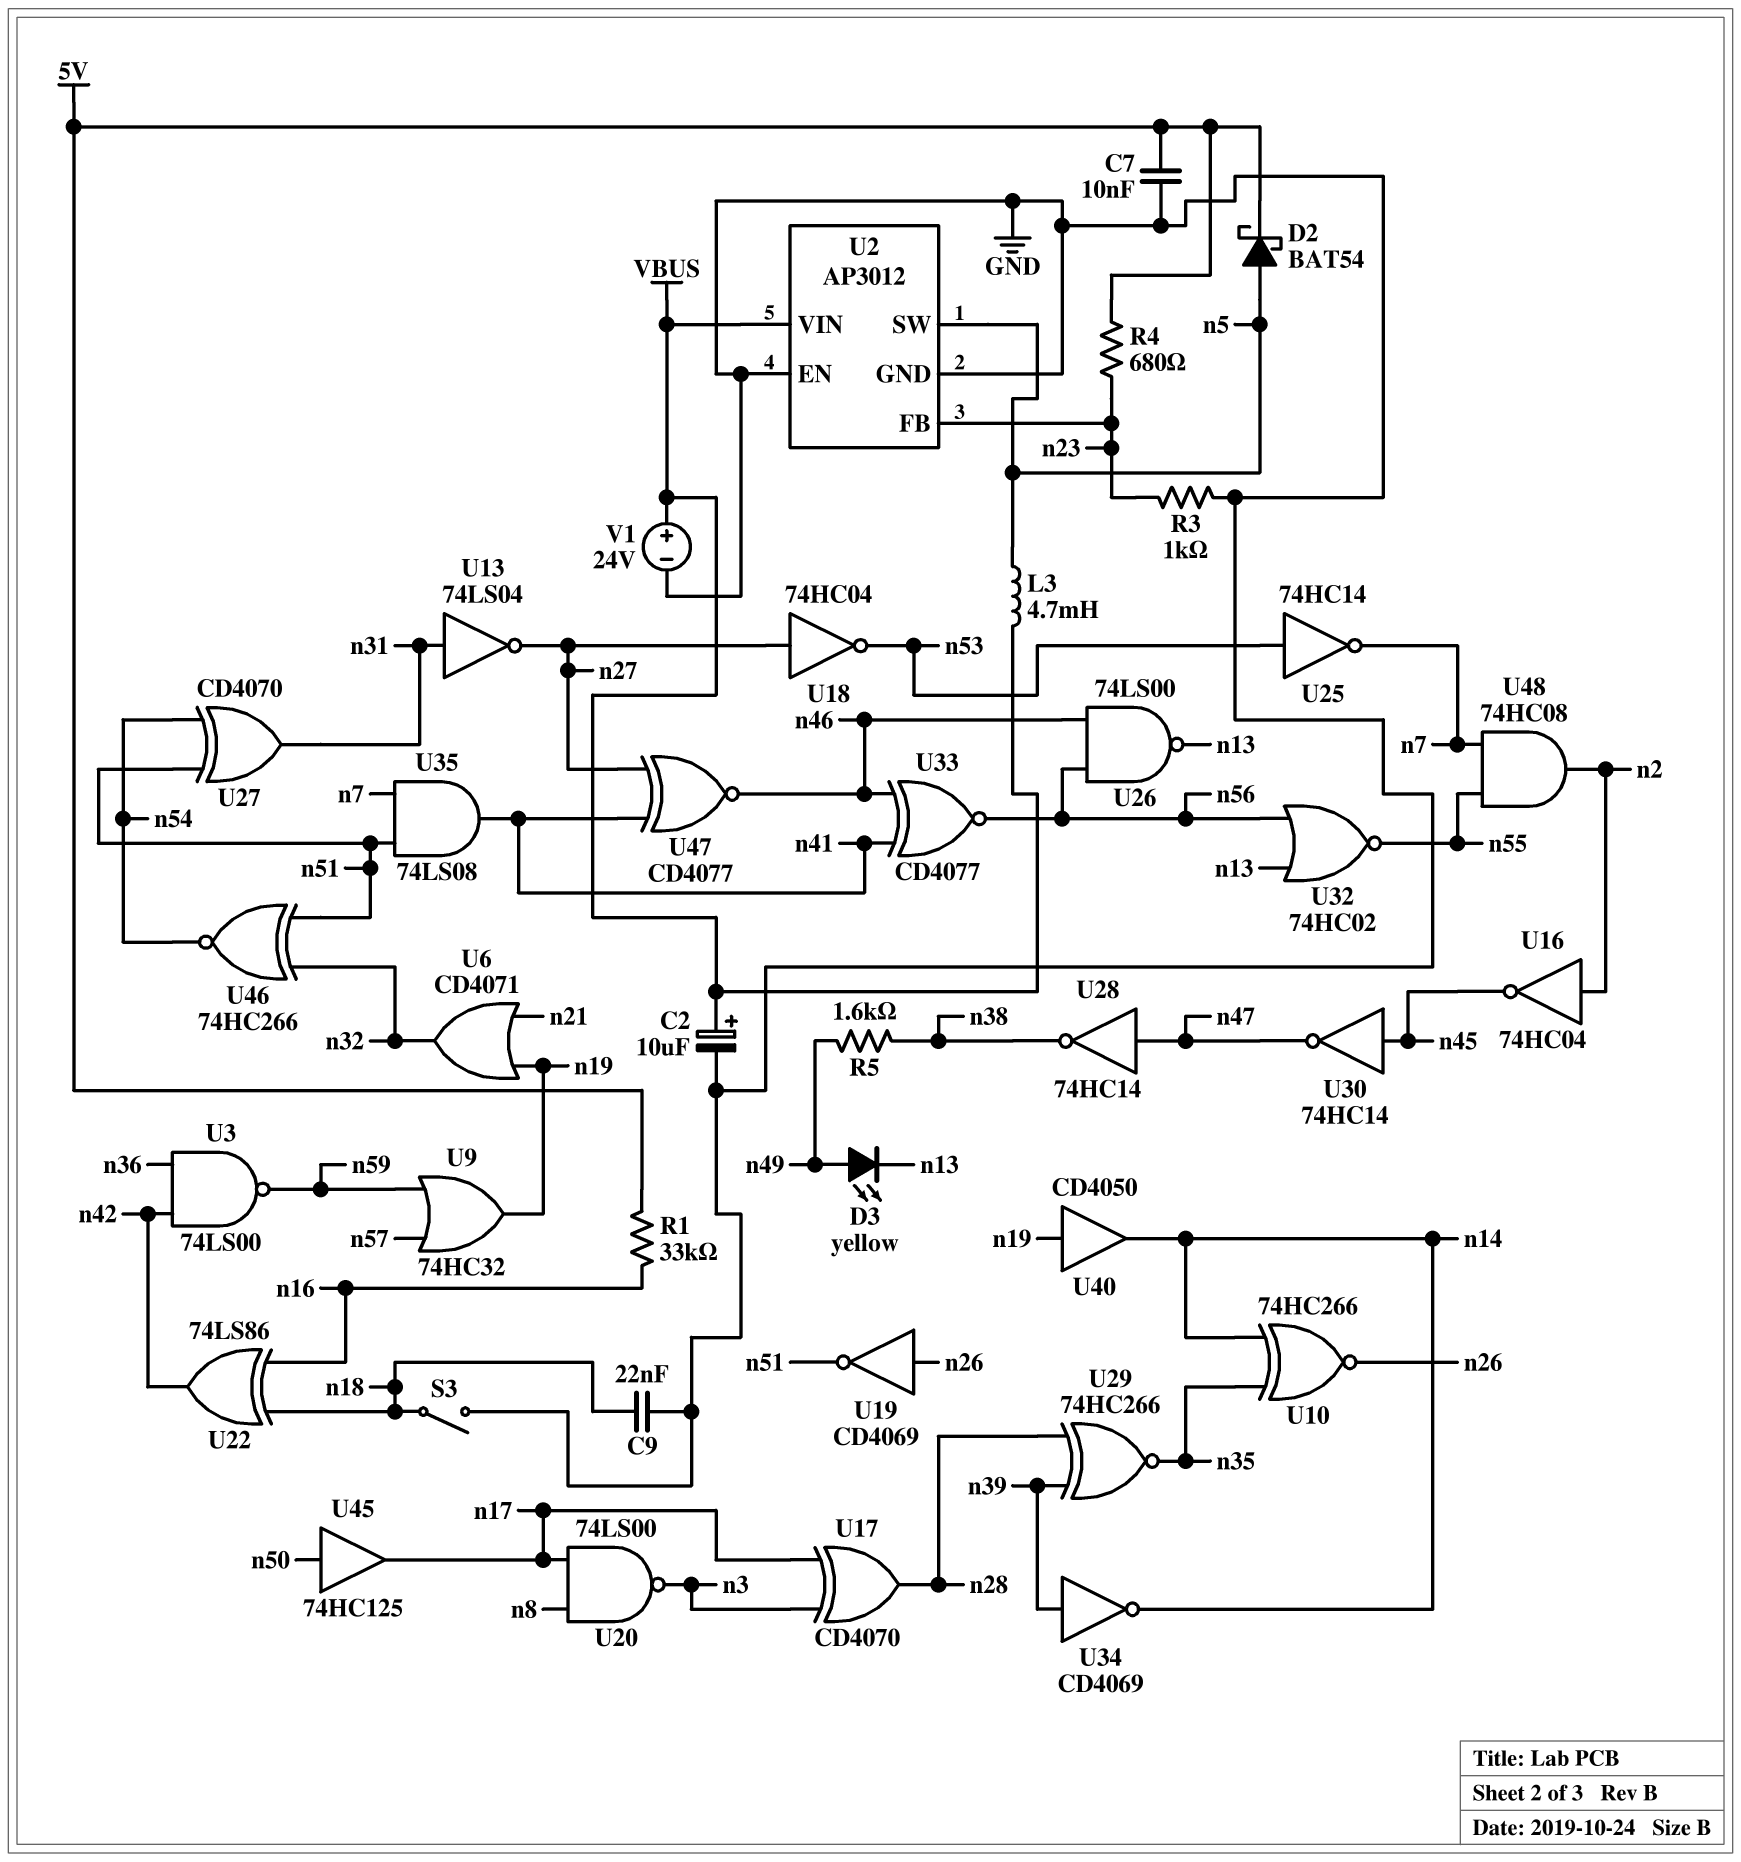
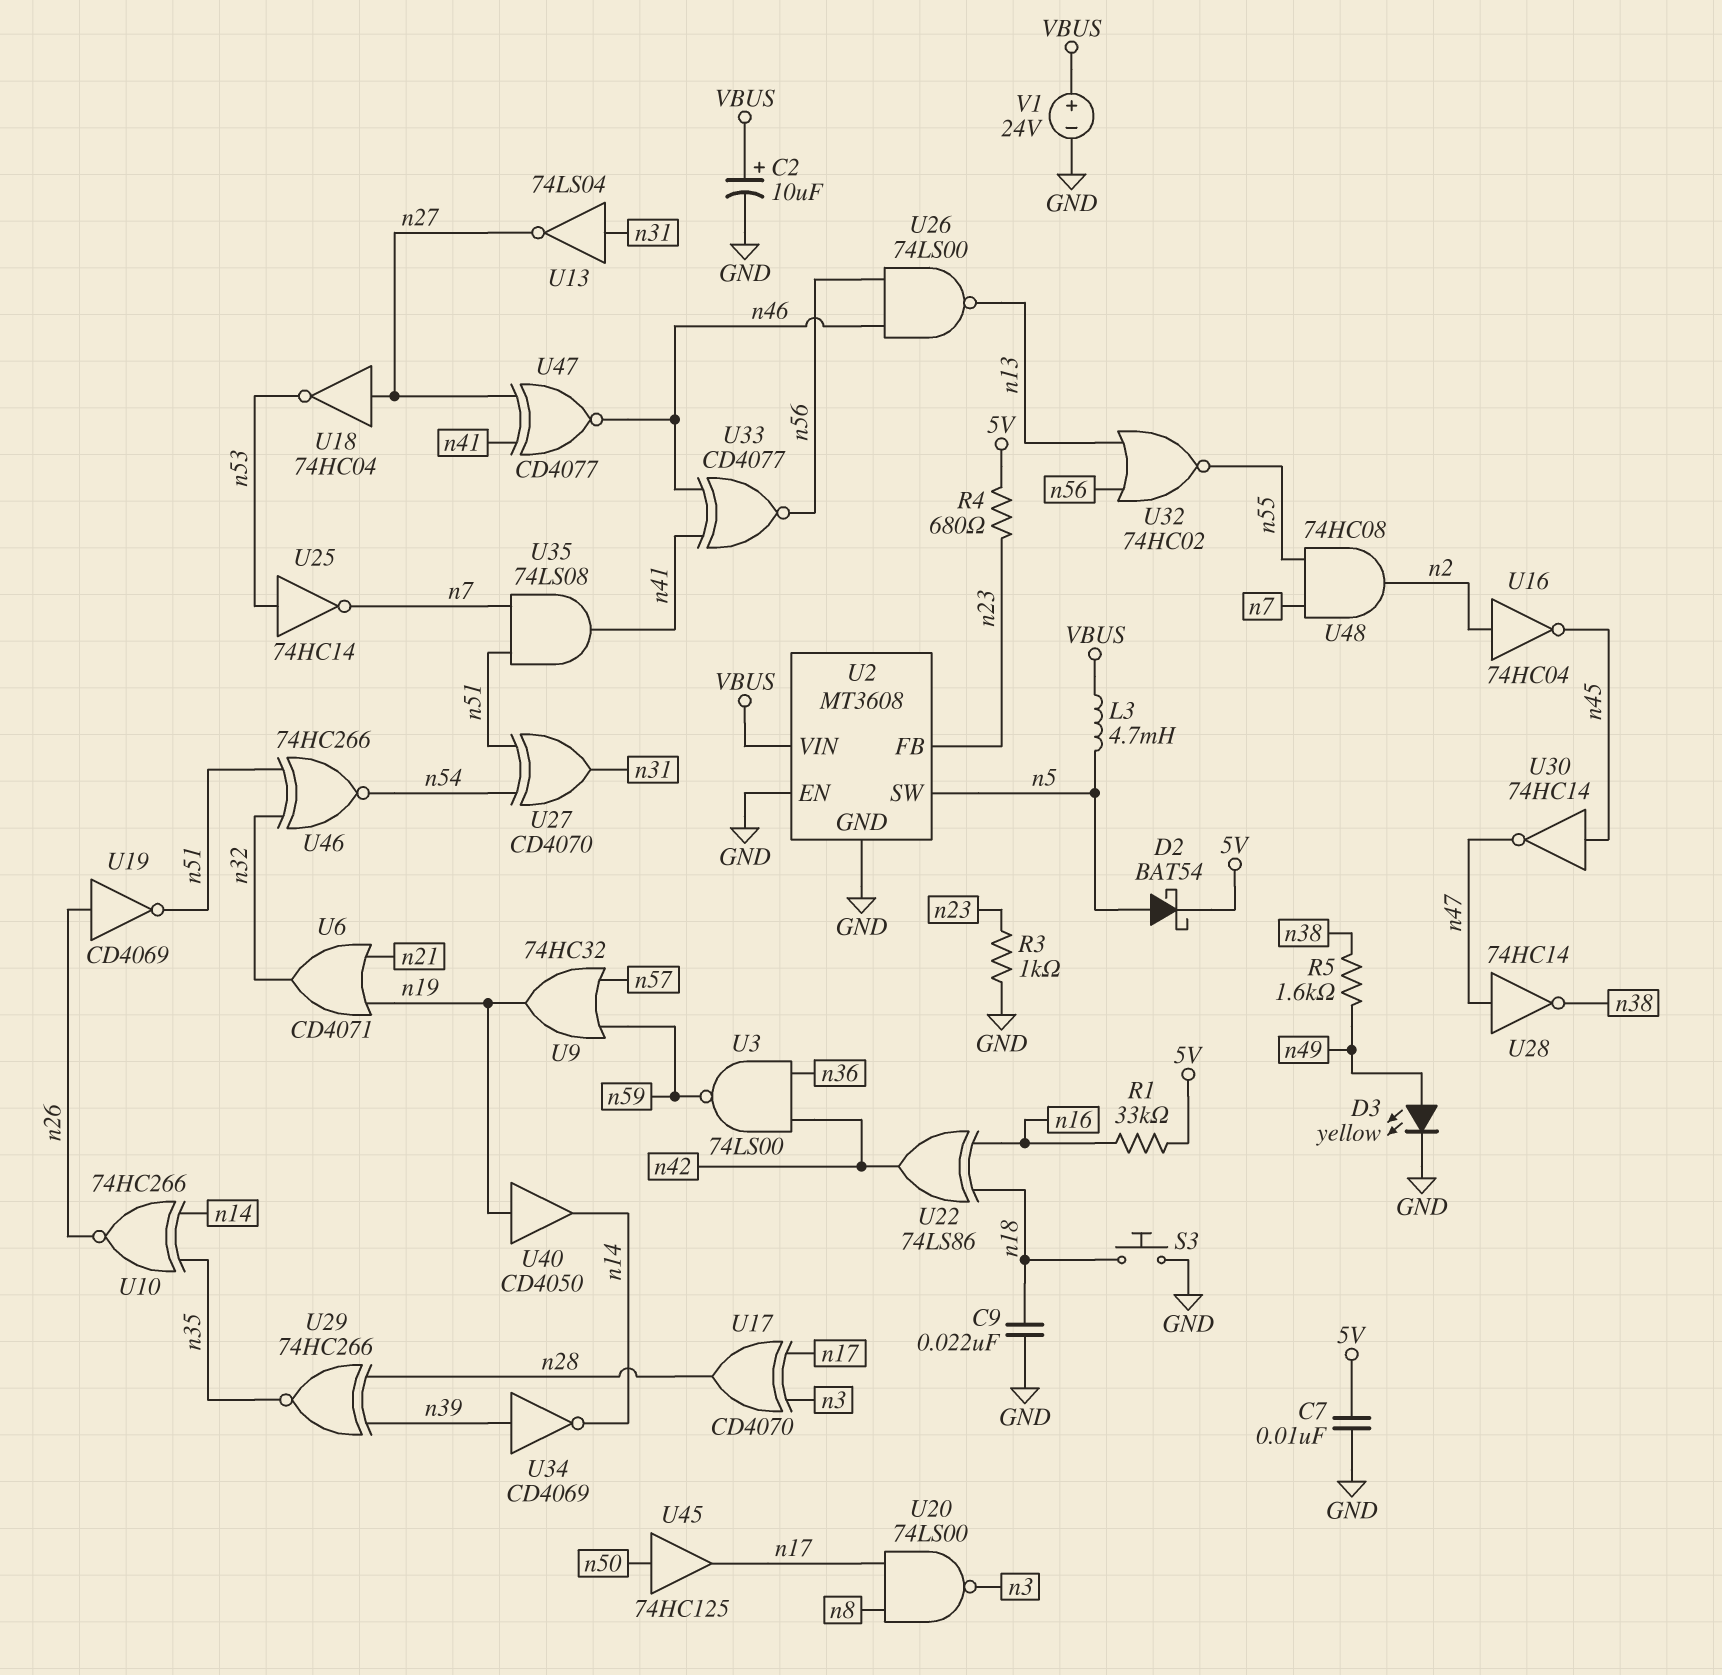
D3: LED yellow (A n49, K n13) -> LED yellow (A n49, K GND)
S3: switch (GND, n18) -> button (GND, n18)
U2: AP3012 -> MT3608

